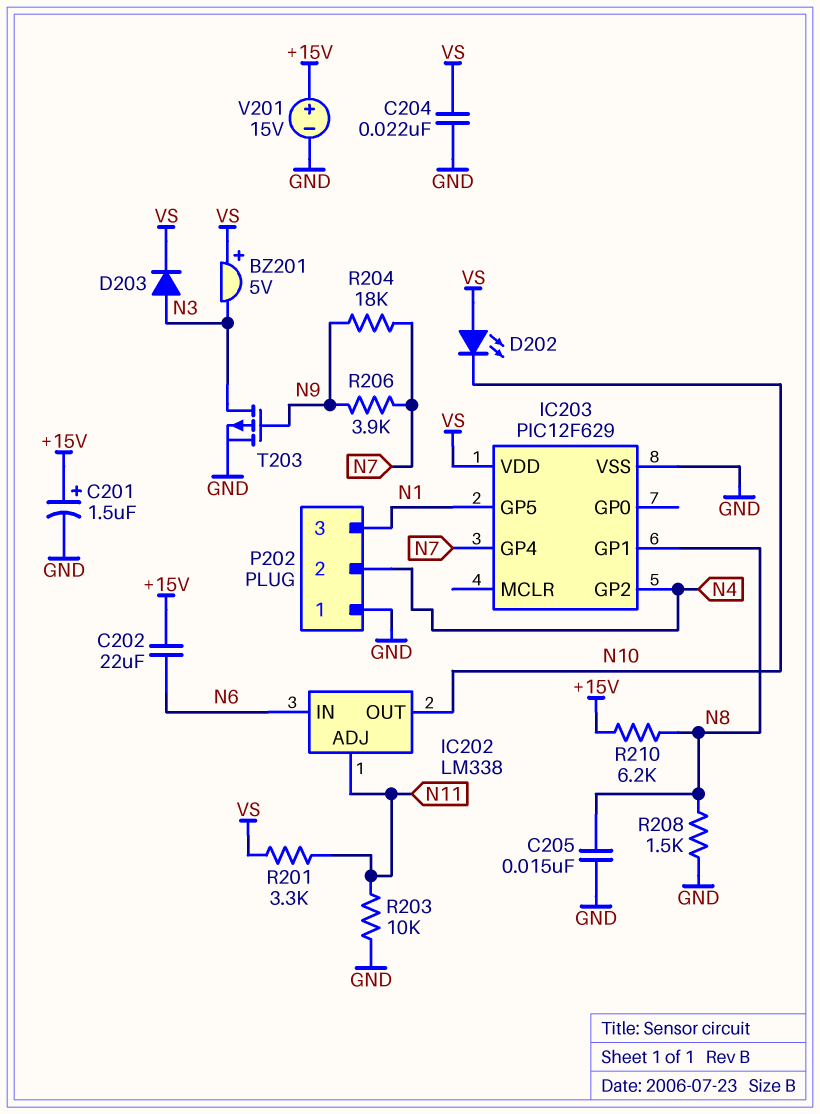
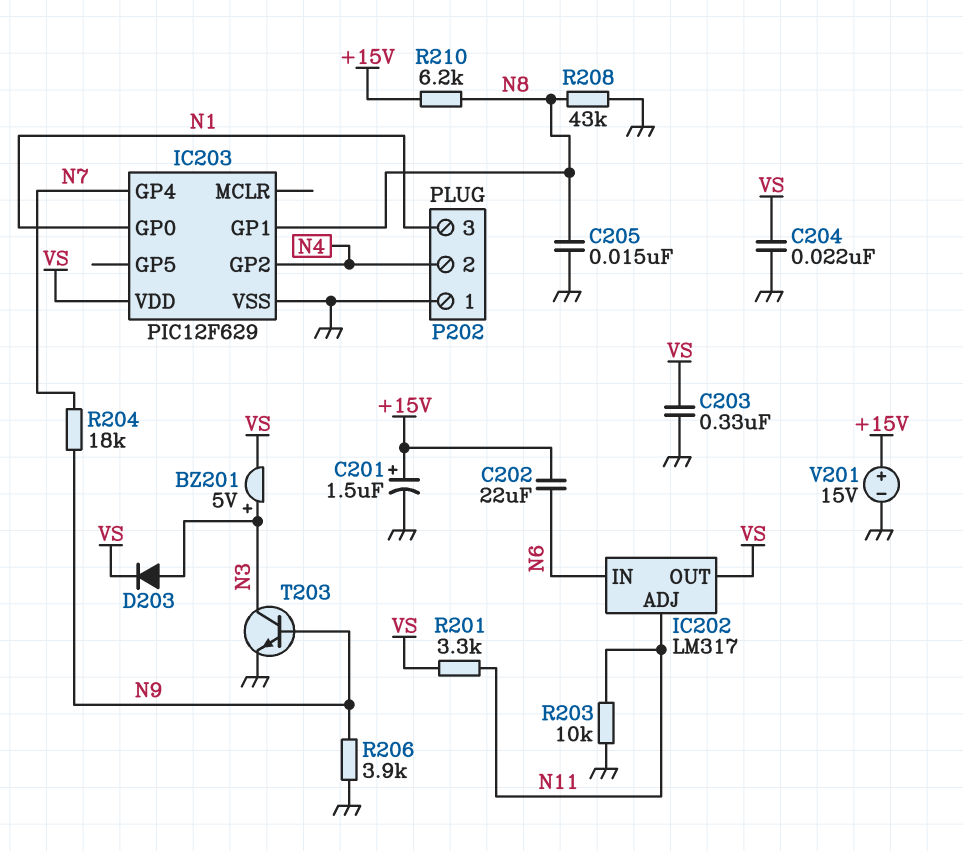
BZ201: buzzer 5V (plus VS, minus N3) -> buzzer 5V (plus N3, minus VS)
C203: none -> 330nF (GND, VS)
D202: LED (A VS, K N10) -> none
IC202: LM338 -> LM317
IC202 pin OUT: N10 -> VS
IC203 pin GP0: none -> N1
IC203 pin GP5: N1 -> none
R206: 3.9k (N7, N9) -> 3.9k (GND, N9)
R208: 1.5k (GND, N8) -> 43k (GND, N8)
T203: PMOS (G N9, D N3, S GND) -> NPN (B N9, C N3, E GND)

